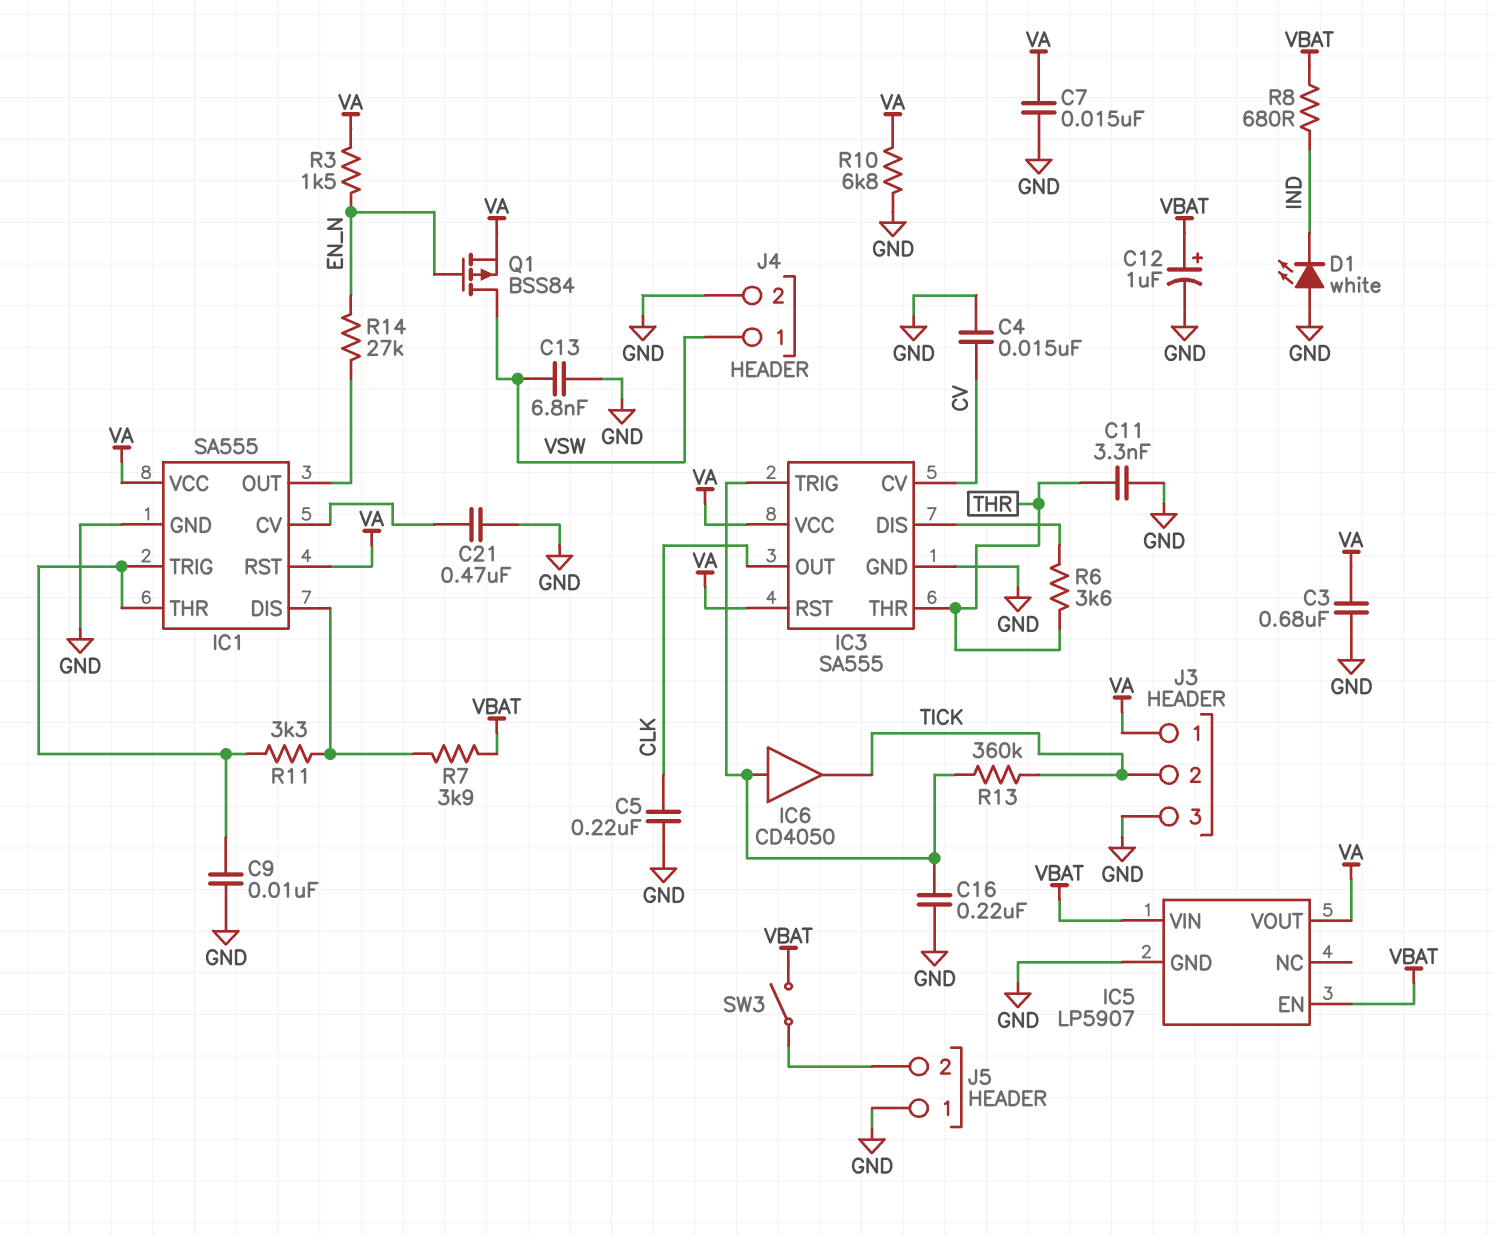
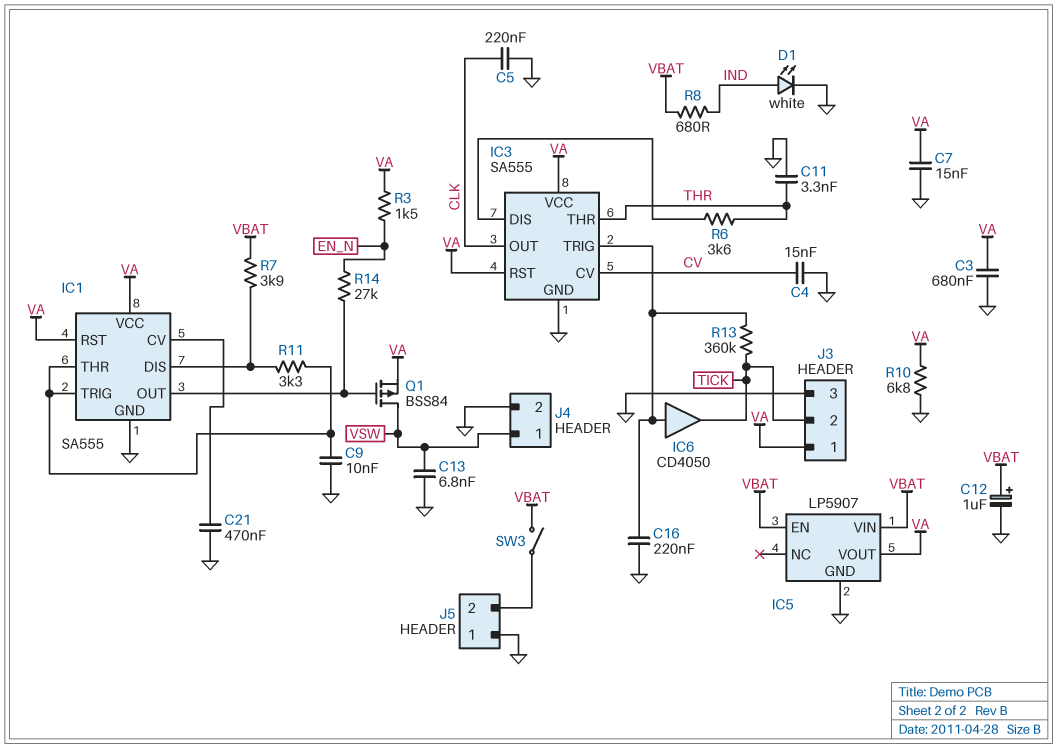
D1: LED white (A GND, K IND) -> LED white (A IND, K GND)
Q1: PMOS BSS84 (G EN_N, D VSW, S VA) -> PMOS BSS84 (G IC1/OUT, D VSW, S VA)

